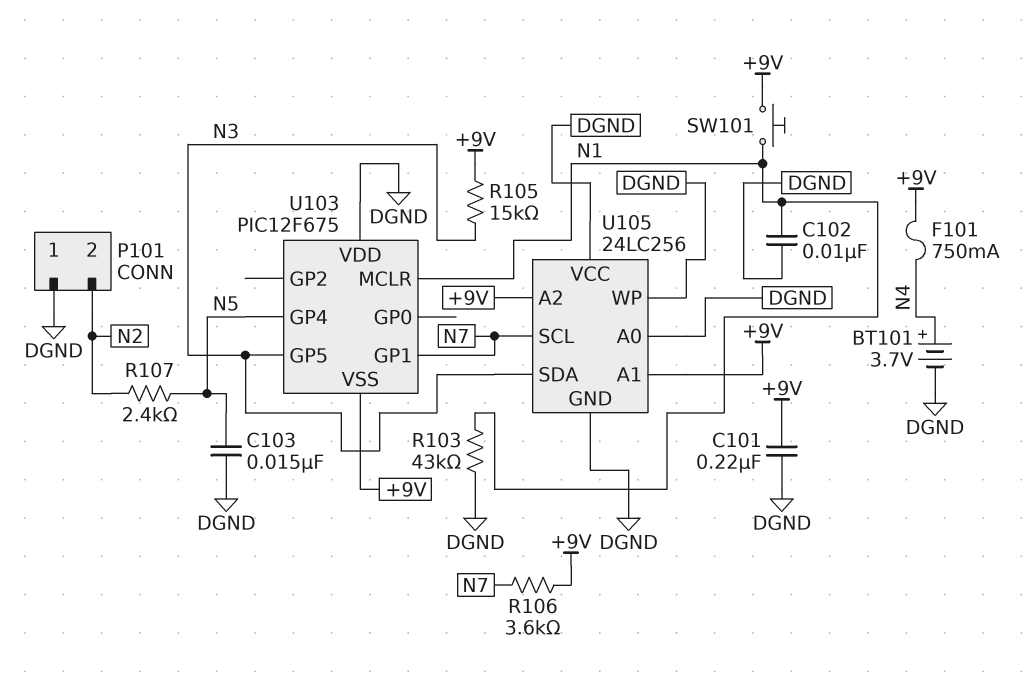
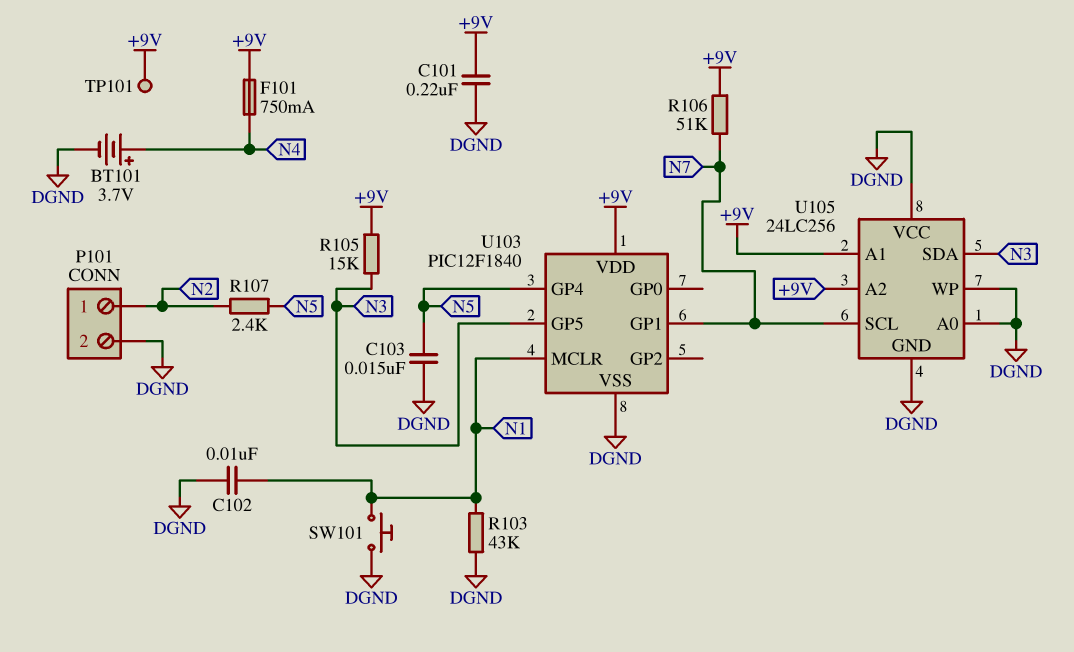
P101 pin 1: DGND -> N2
P101 pin 2: N2 -> DGND
R106: 3.6k (+9V, N7) -> 51k (+9V, N7)
SW101: button (+9V, N1) -> button (DGND, N1)
TP101: none -> test point (+9V)
U103: PIC12F675 -> PIC12F1840
U103 pin VDD: DGND -> +9V
U103 pin VSS: +9V -> DGND

